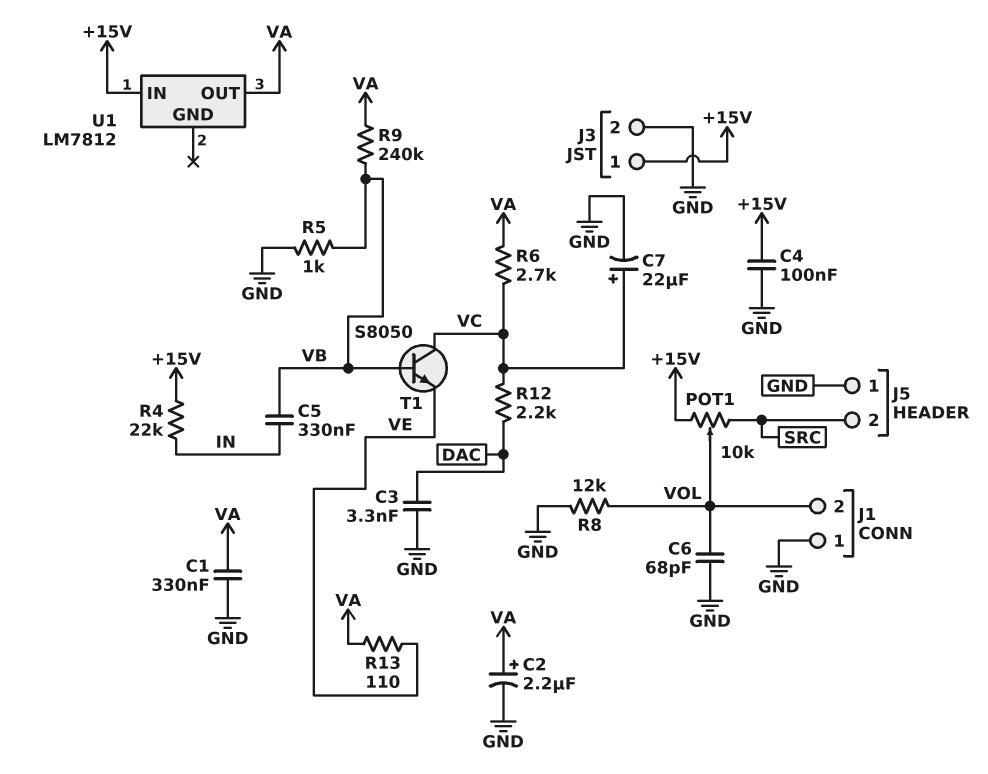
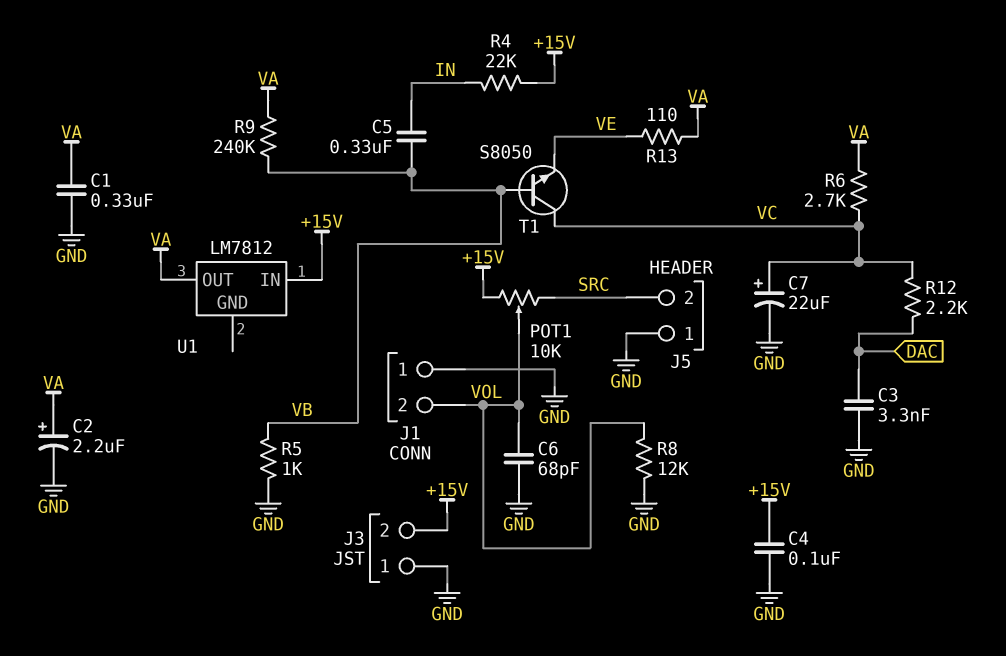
J3 pin 1: +15V -> GND
J3 pin 2: GND -> +15V

